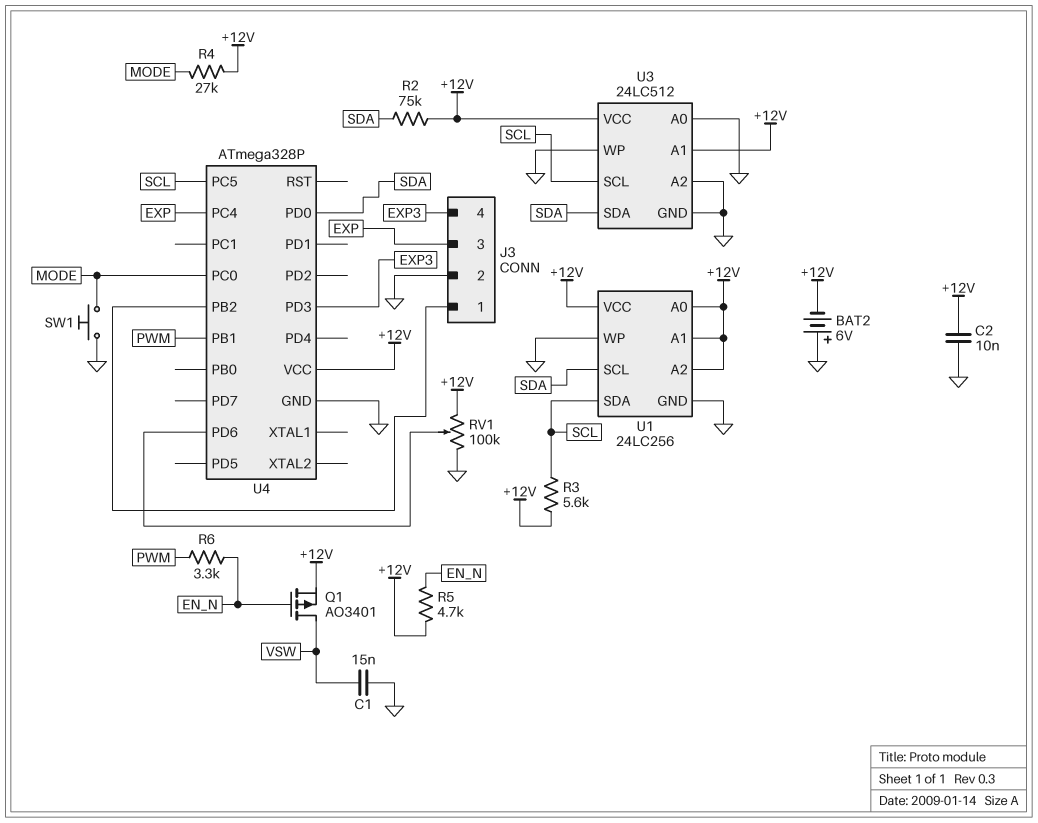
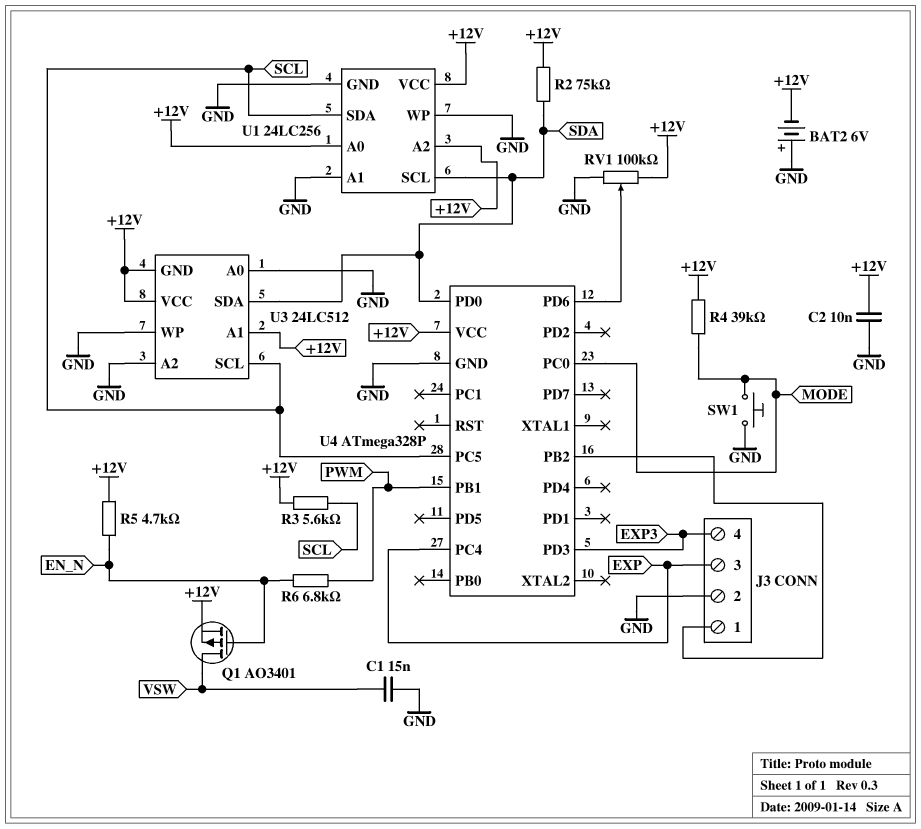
R4: 27k (+12V, MODE) -> 39k (+12V, MODE)
R6: 3.3k (EN_N, PWM) -> 6.8k (EN_N, PWM)
U1 pin A1: +12V -> GND
U3 pin GND: GND -> +12V

